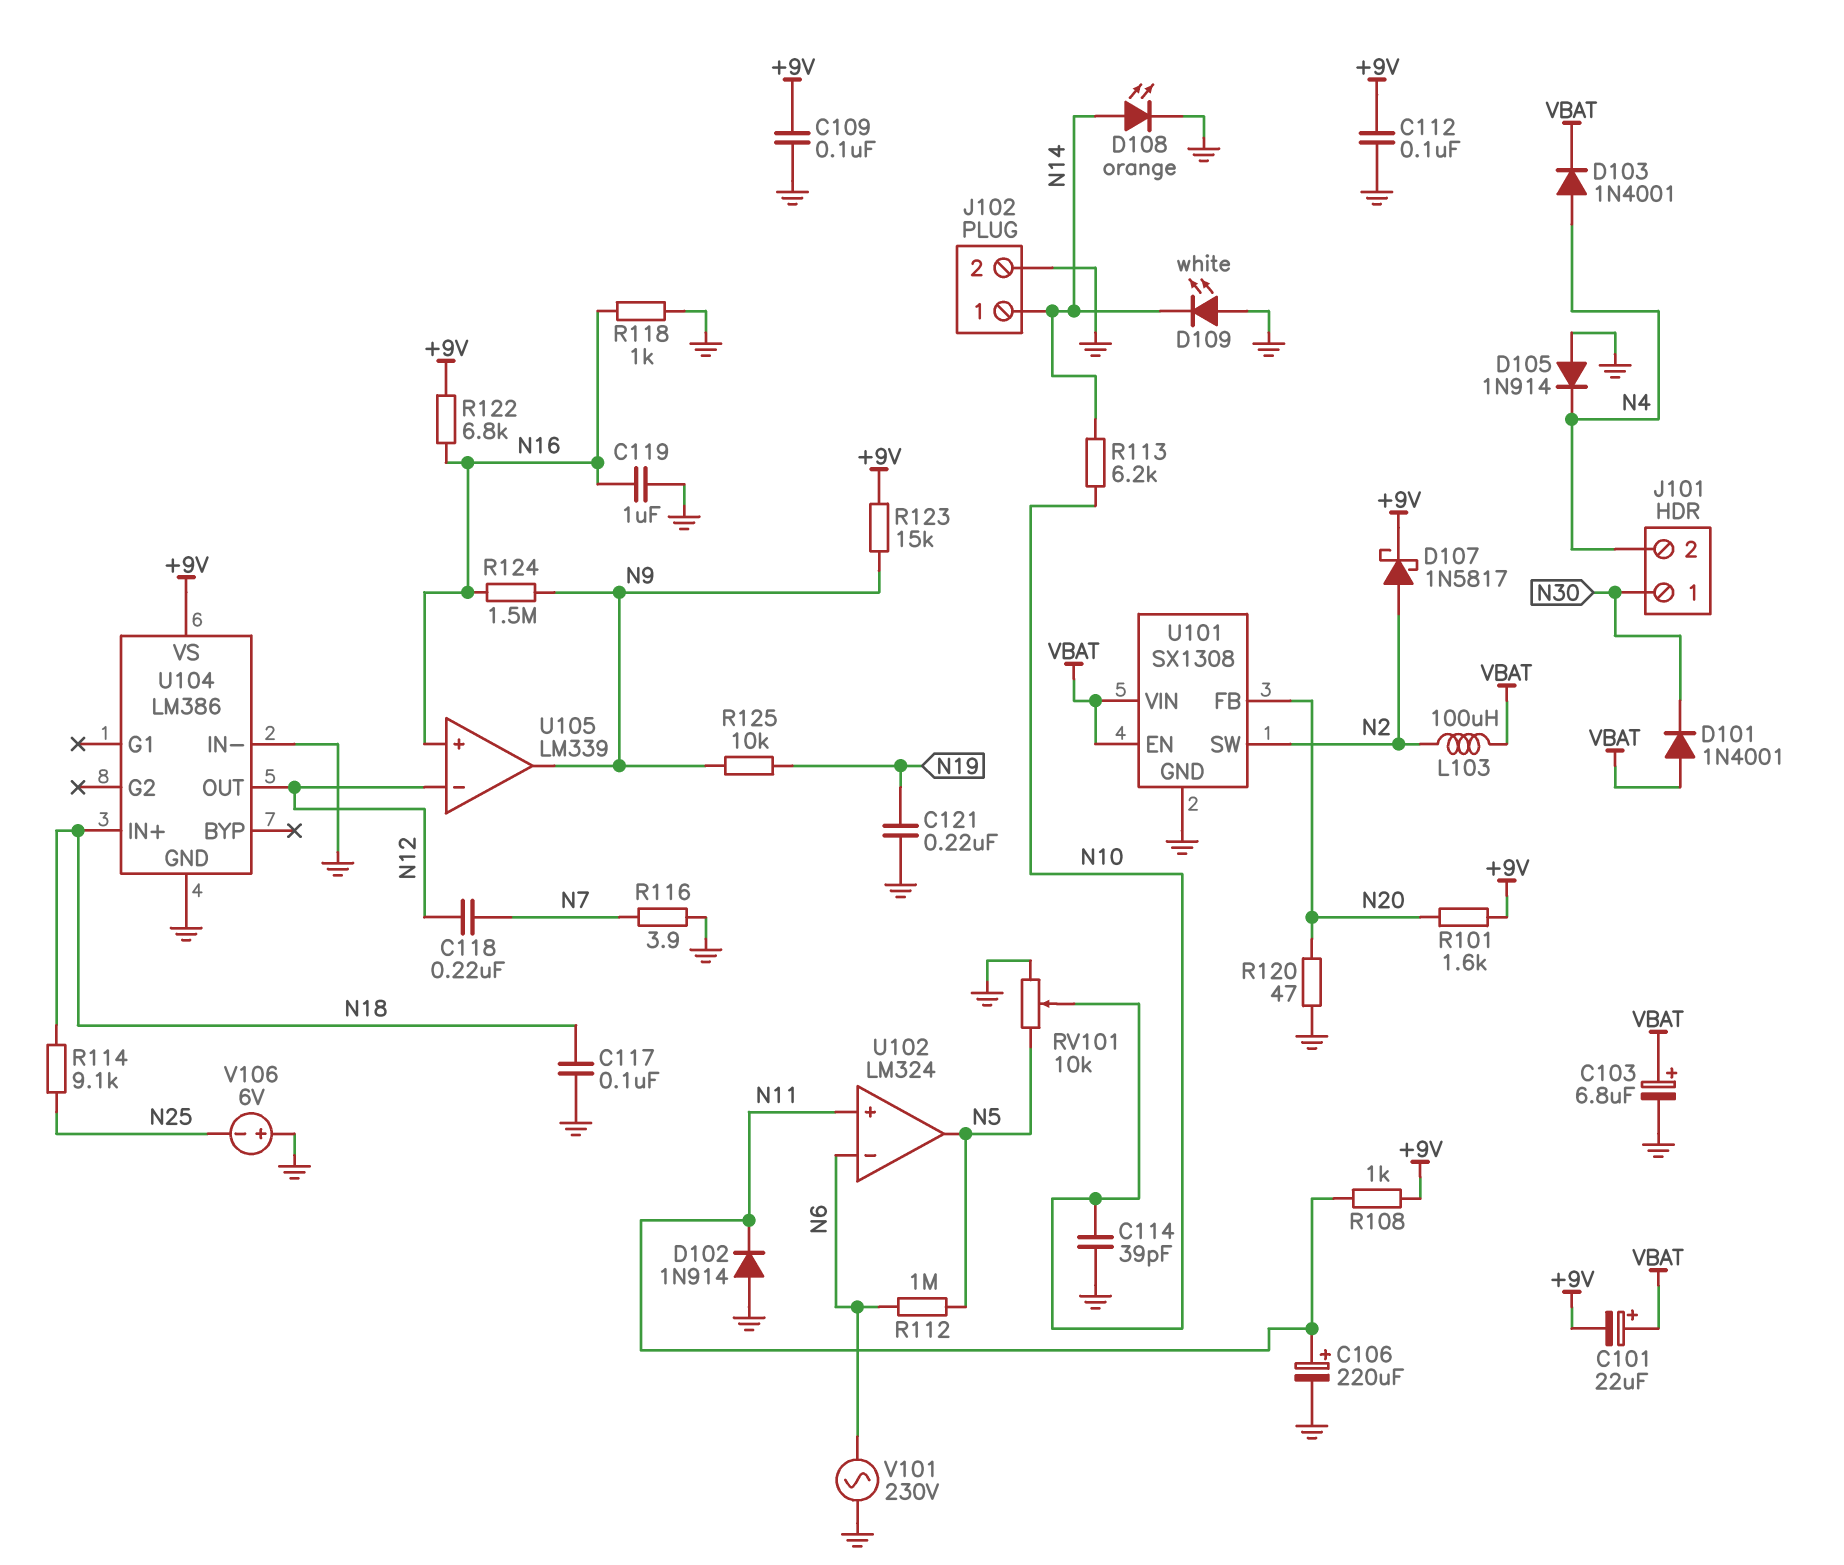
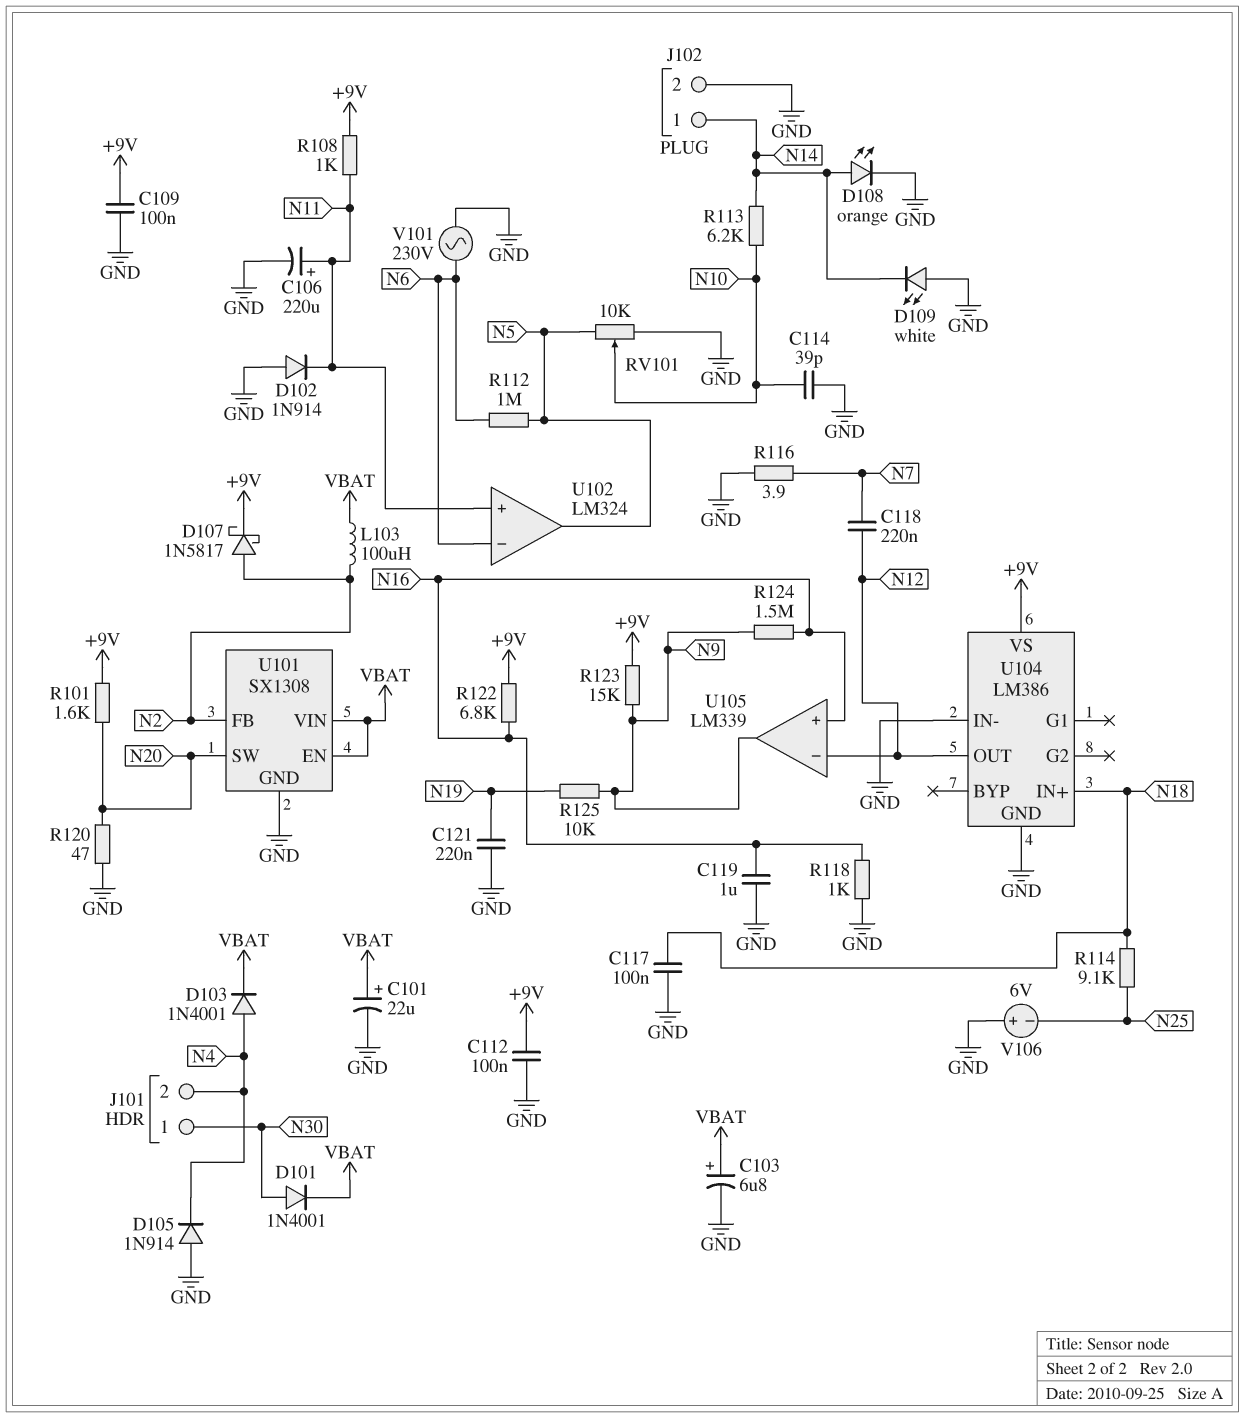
C101: 22uF (plus VBAT, minus +9V) -> 22uF (plus VBAT, minus GND)
D101: diode 1N4001 (A VBAT, K N30) -> diode 1N4001 (A N30, K VBAT)
U101 pin FB: N20 -> N2
U101 pin SW: N2 -> N20

